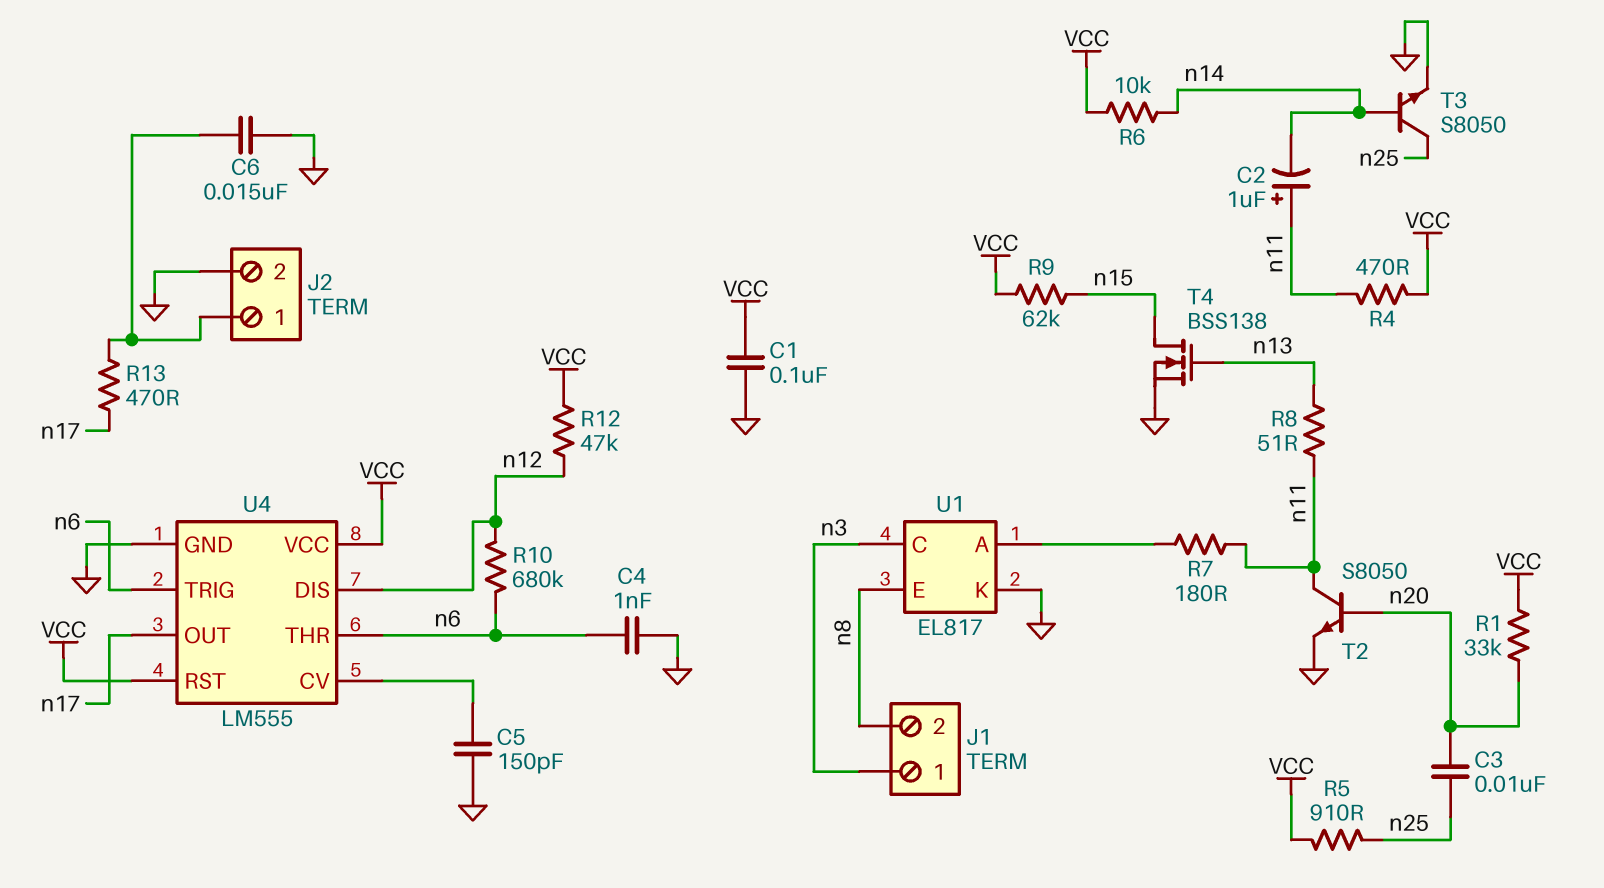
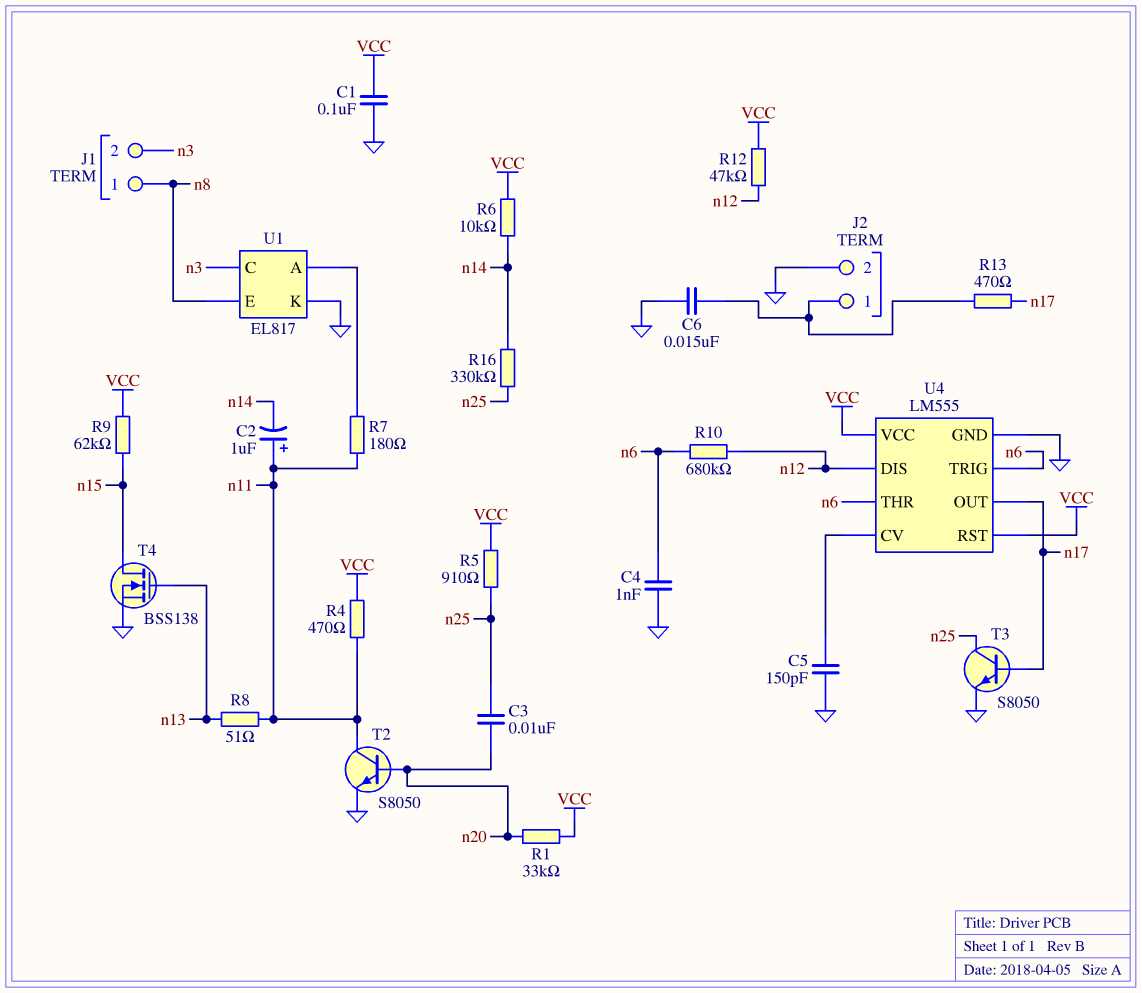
J1 pin 1: n3 -> n8
J1 pin 2: n8 -> n3
R16: none -> 330k (n14, n25)
T3: NPN S8050 (B n14, C n25, E GND) -> NPN S8050 (B n17, C n25, E GND)

